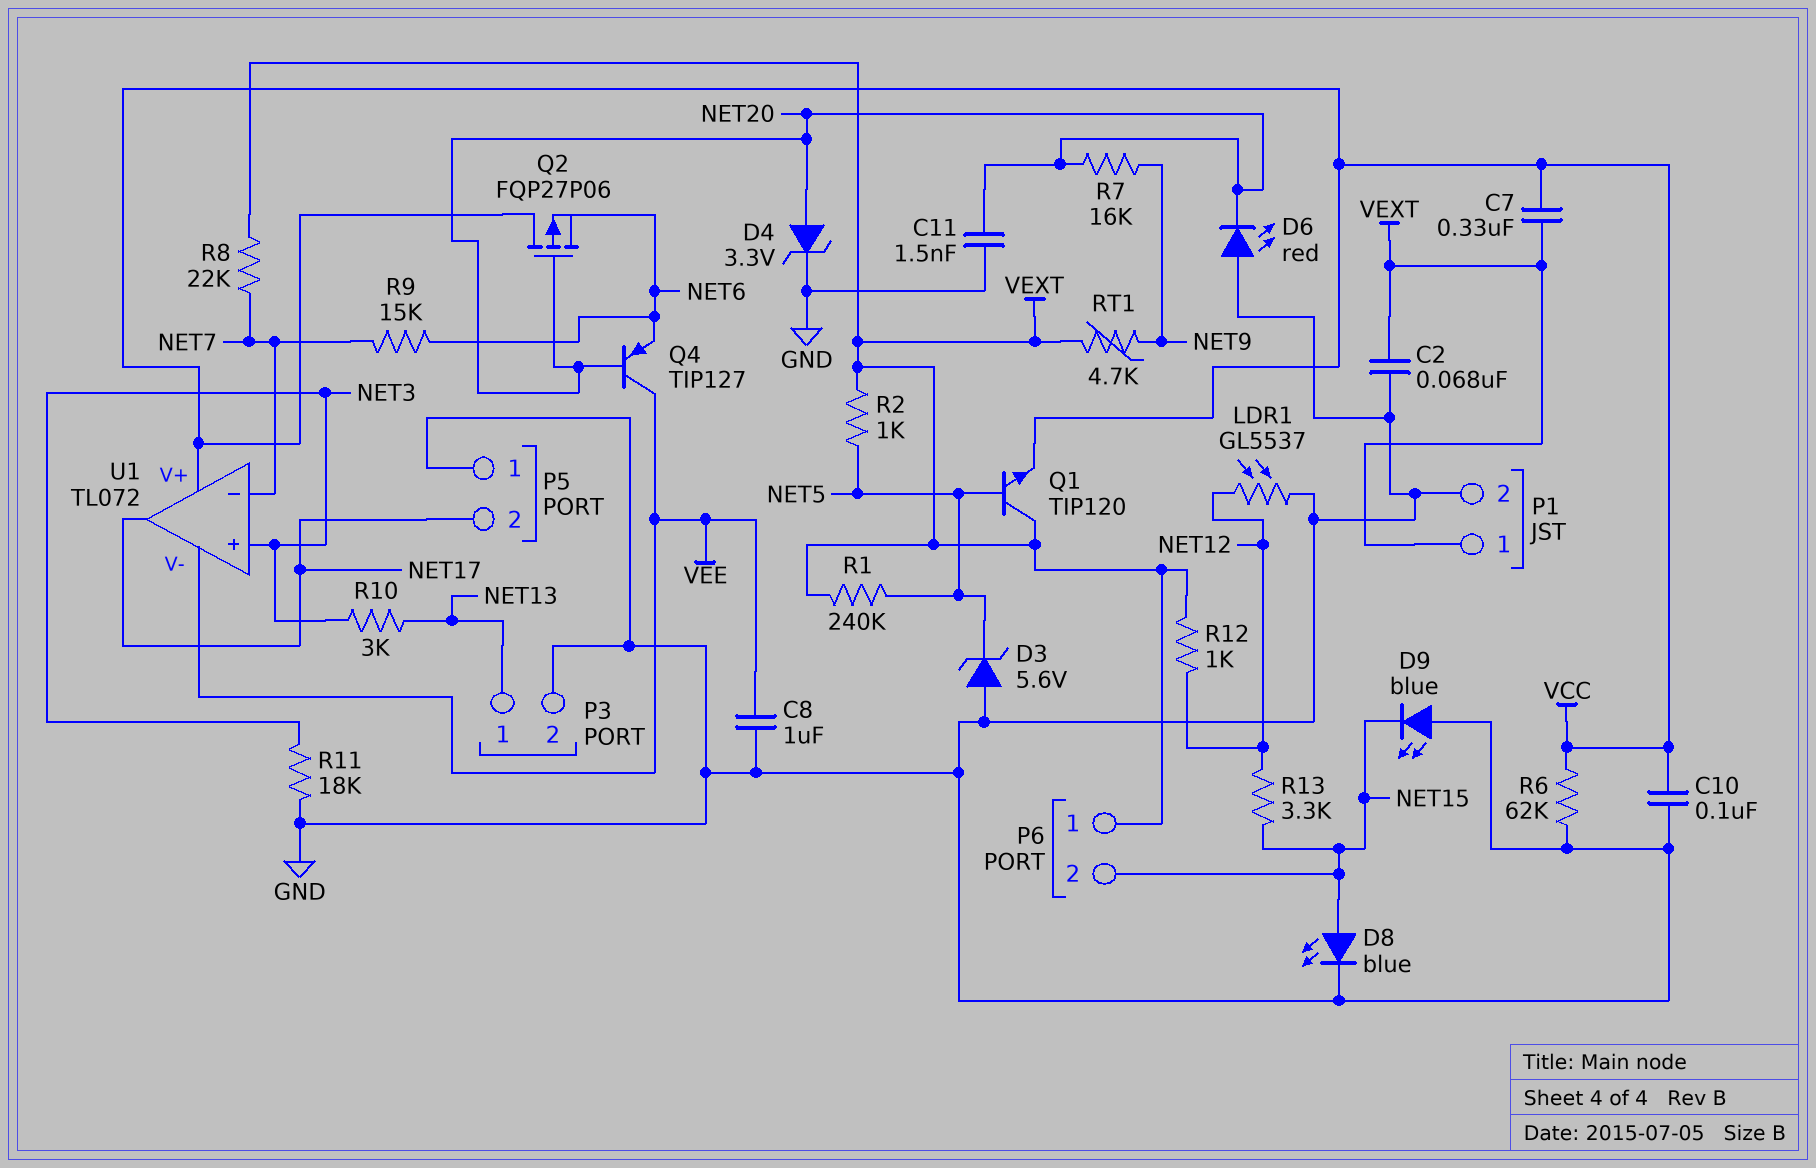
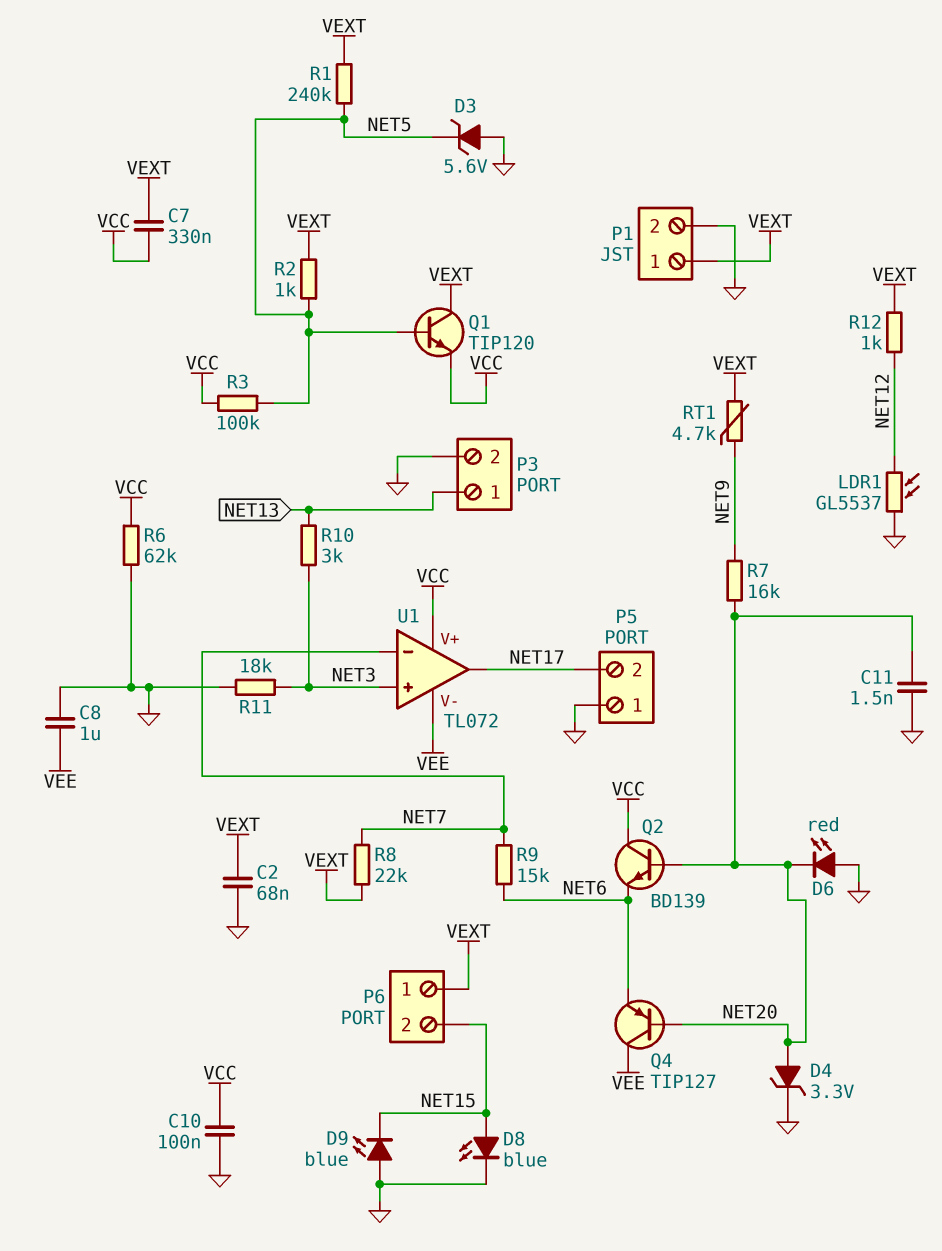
Q2: PMOS FQP27P06 (G NET20, D VCC, S NET6) -> NPN BD139 (B NET20, C VCC, E NET6)
R3: none -> 100k (NET5, VCC)
R13: 3.3k (NET12, NET15) -> none

